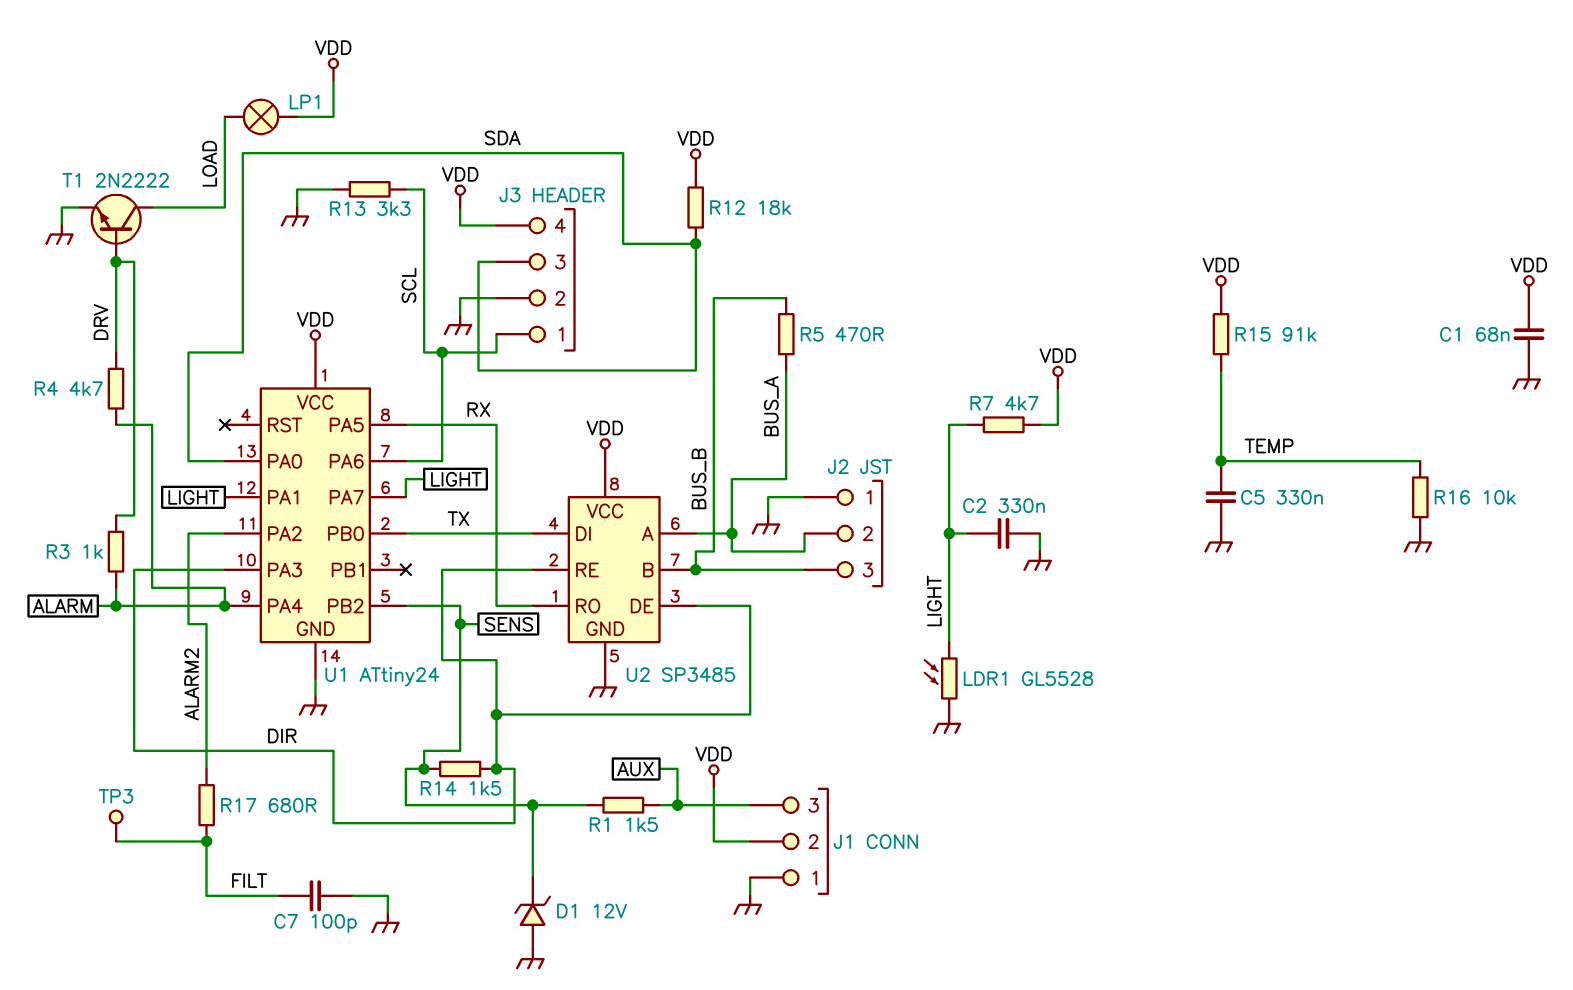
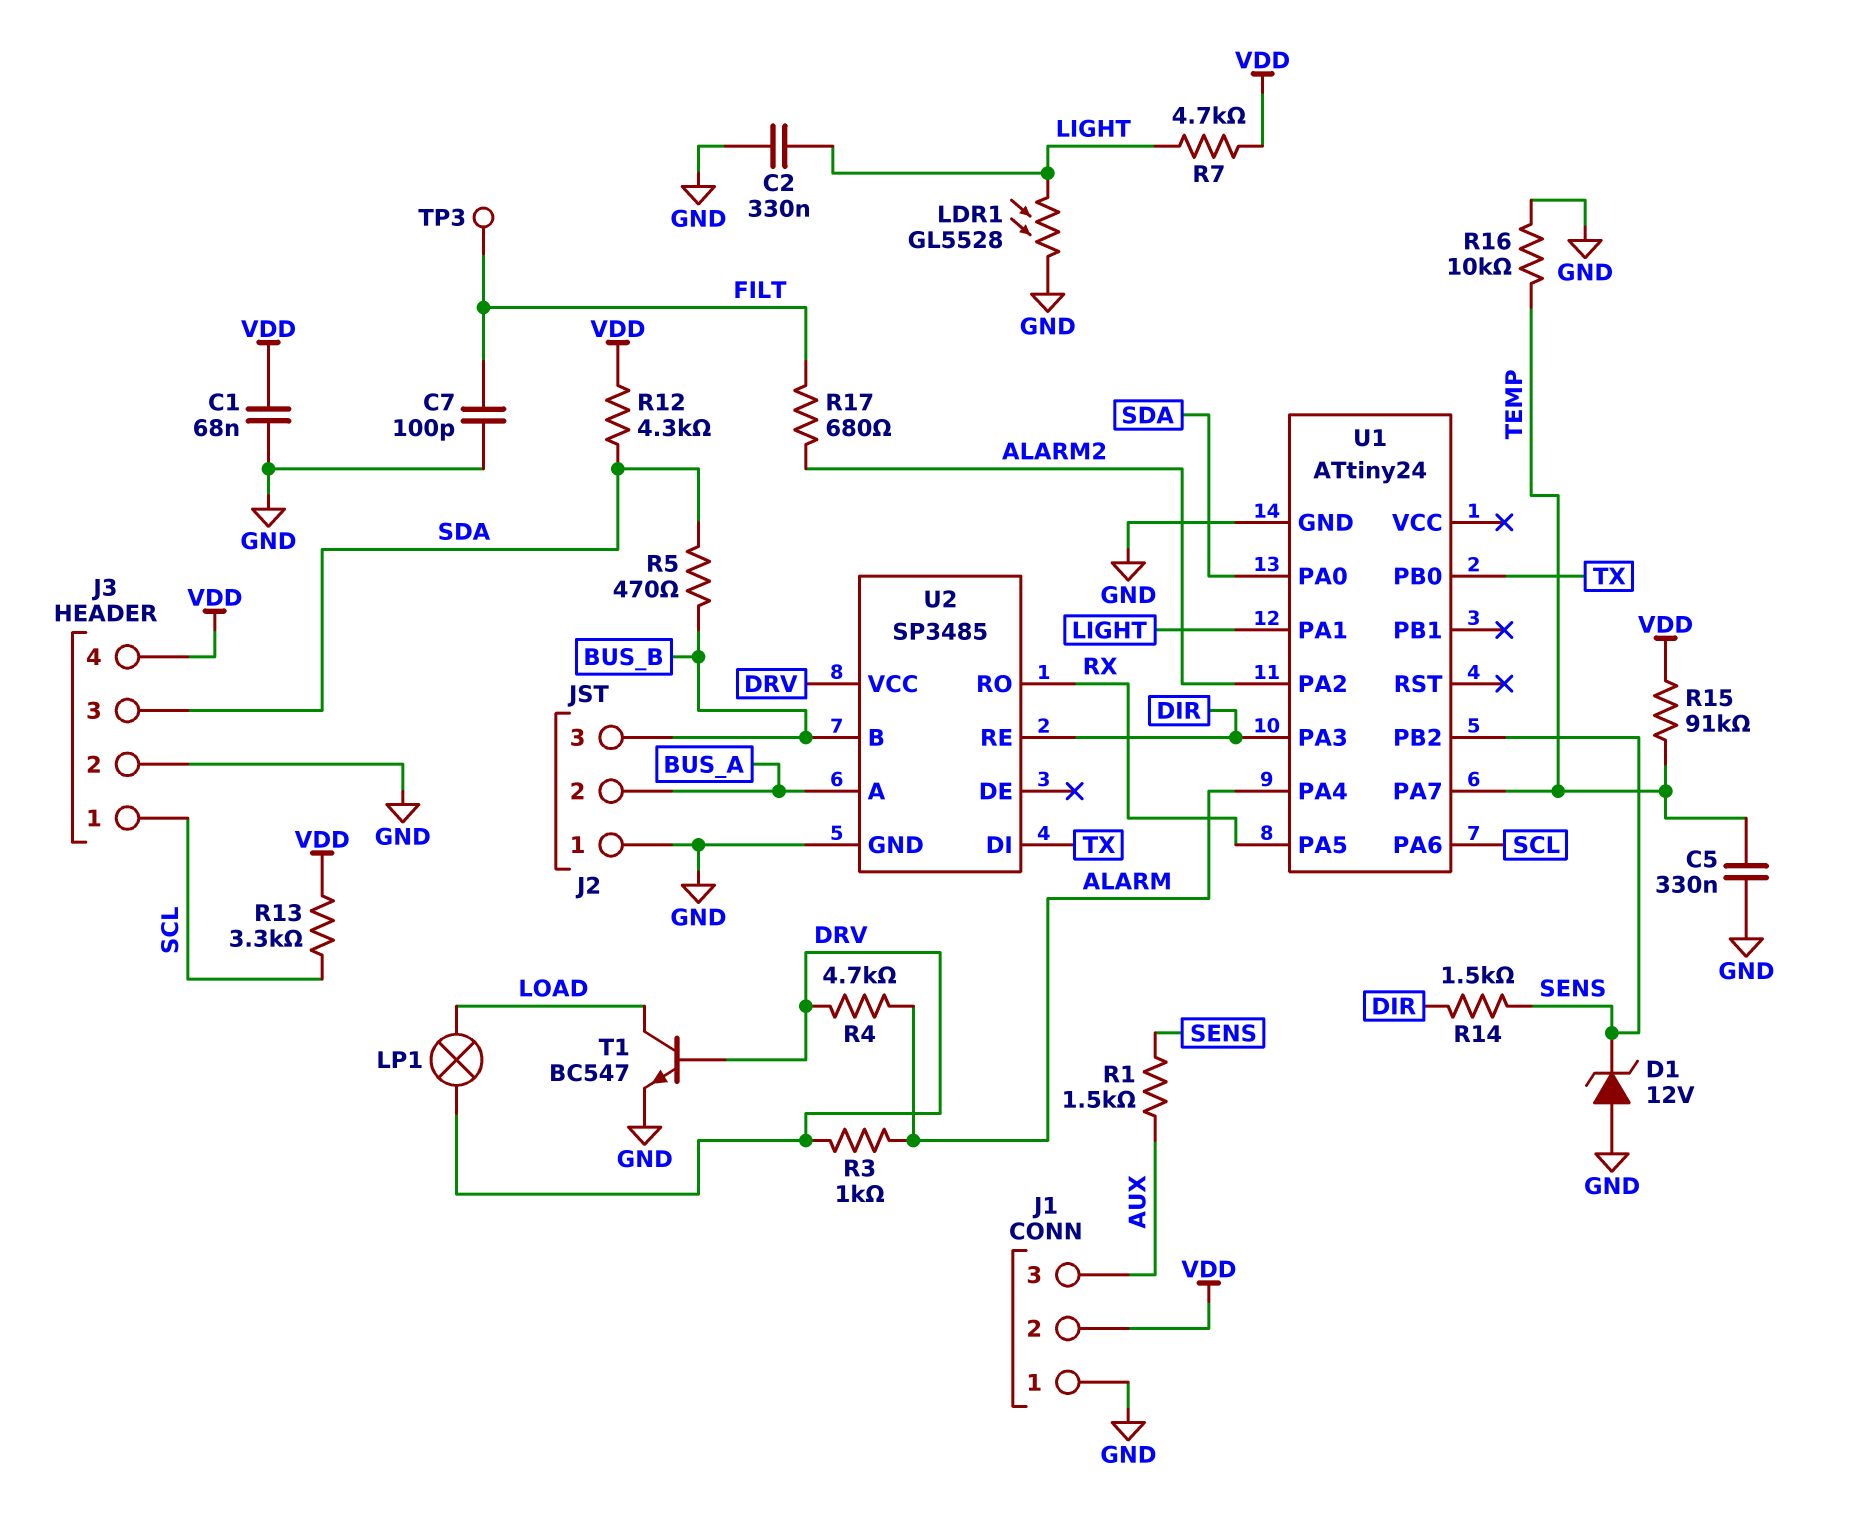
LP1: lamp (LOAD, VDD) -> lamp (DRV, LOAD)
R5: 470 (BUS_A, BUS_B) -> 470 (BUS_B, SDA)
R12: 18k (SDA, VDD) -> 4.3k (SDA, VDD)
R13: 3.3k (GND, SCL) -> 3.3k (SCL, VDD)
T1: NPN 2N2222 (B DRV, C LOAD, E GND) -> NPN BC547 (B DRV, C LOAD, E GND)
U1 pin PA7: LIGHT -> TEMP
U1 pin VCC: VDD -> none
U2 pin DE: DIR -> none
U2 pin VCC: VDD -> DRV

